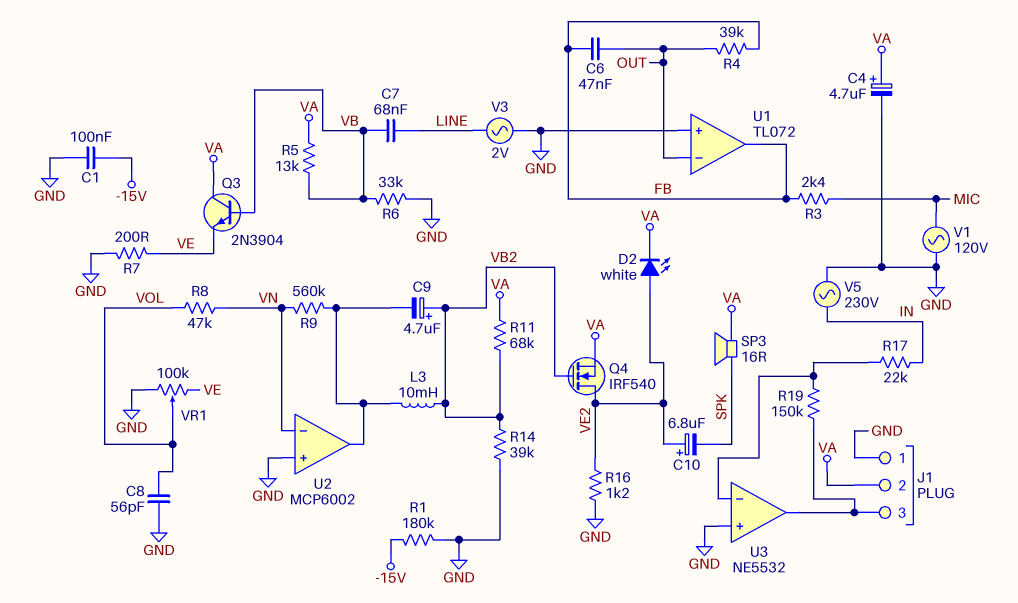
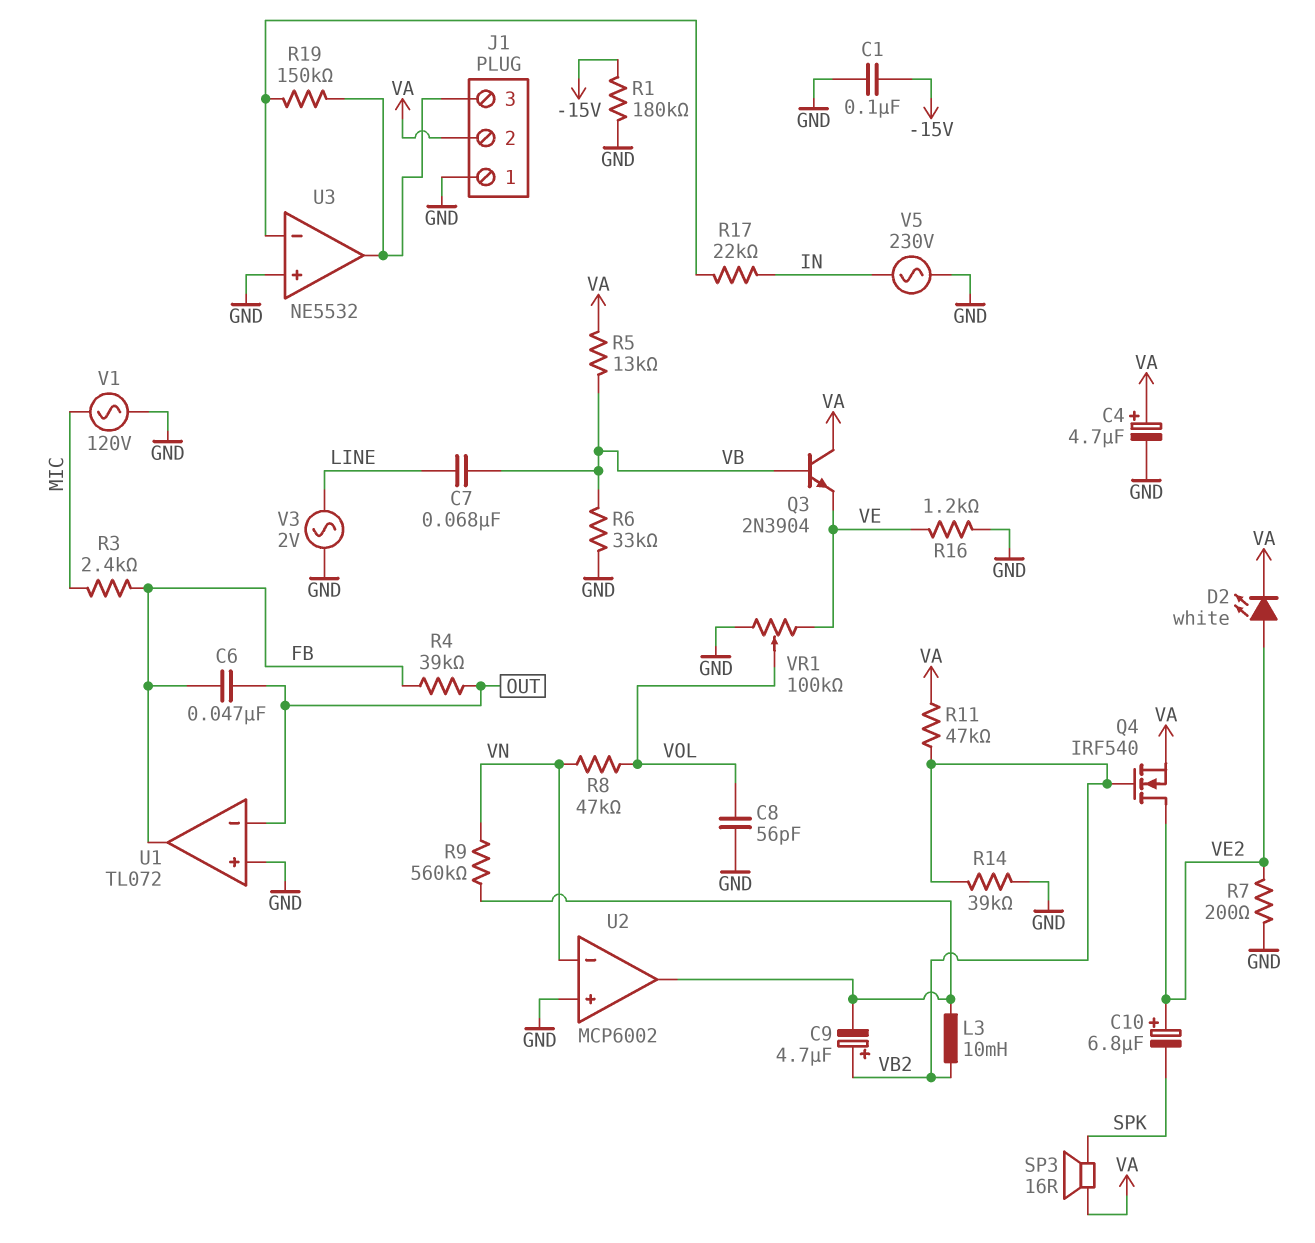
R7: 200 (GND, VE) -> 200 (GND, VE2)
R11: 68k (VA, VB2) -> 47k (VA, VB2)
R16: 1.2k (GND, VE2) -> 1.2k (GND, VE)

